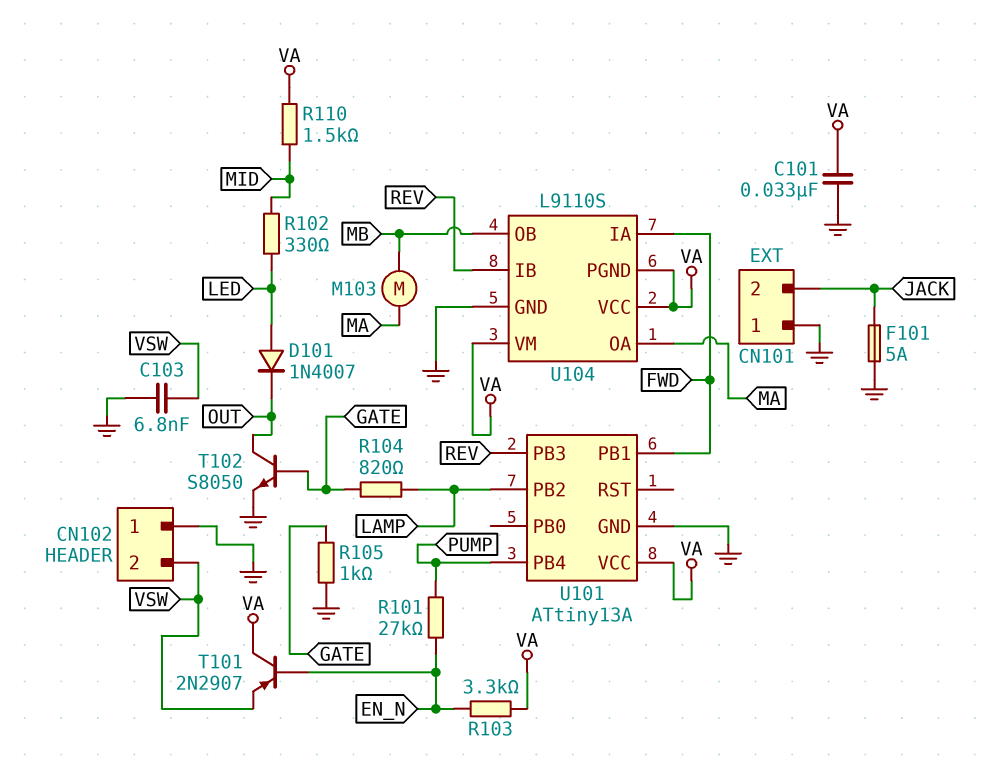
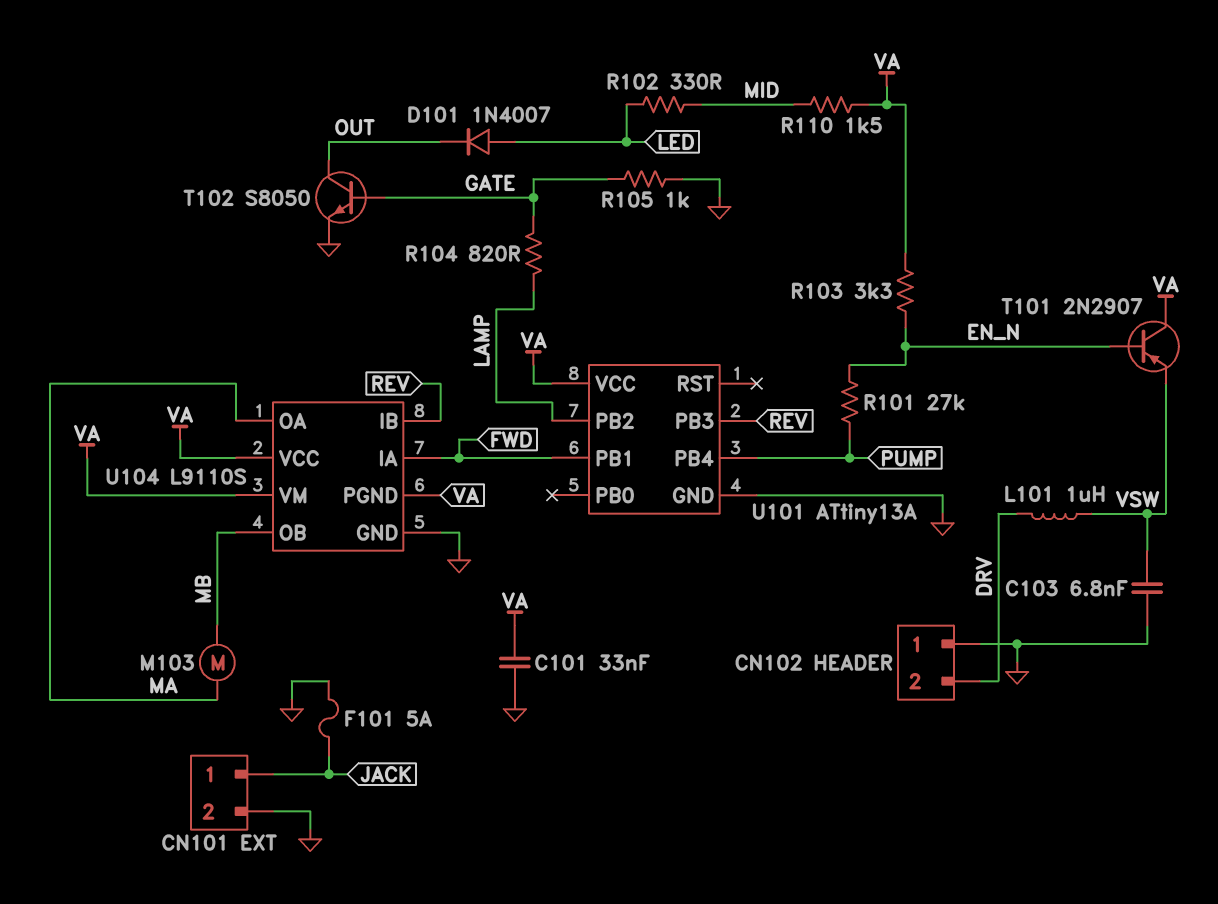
CN101 pin 1: GND -> JACK
CN101 pin 2: JACK -> GND
CN102 pin 2: VSW -> DRV
L101: none -> 1uH (DRV, VSW)

